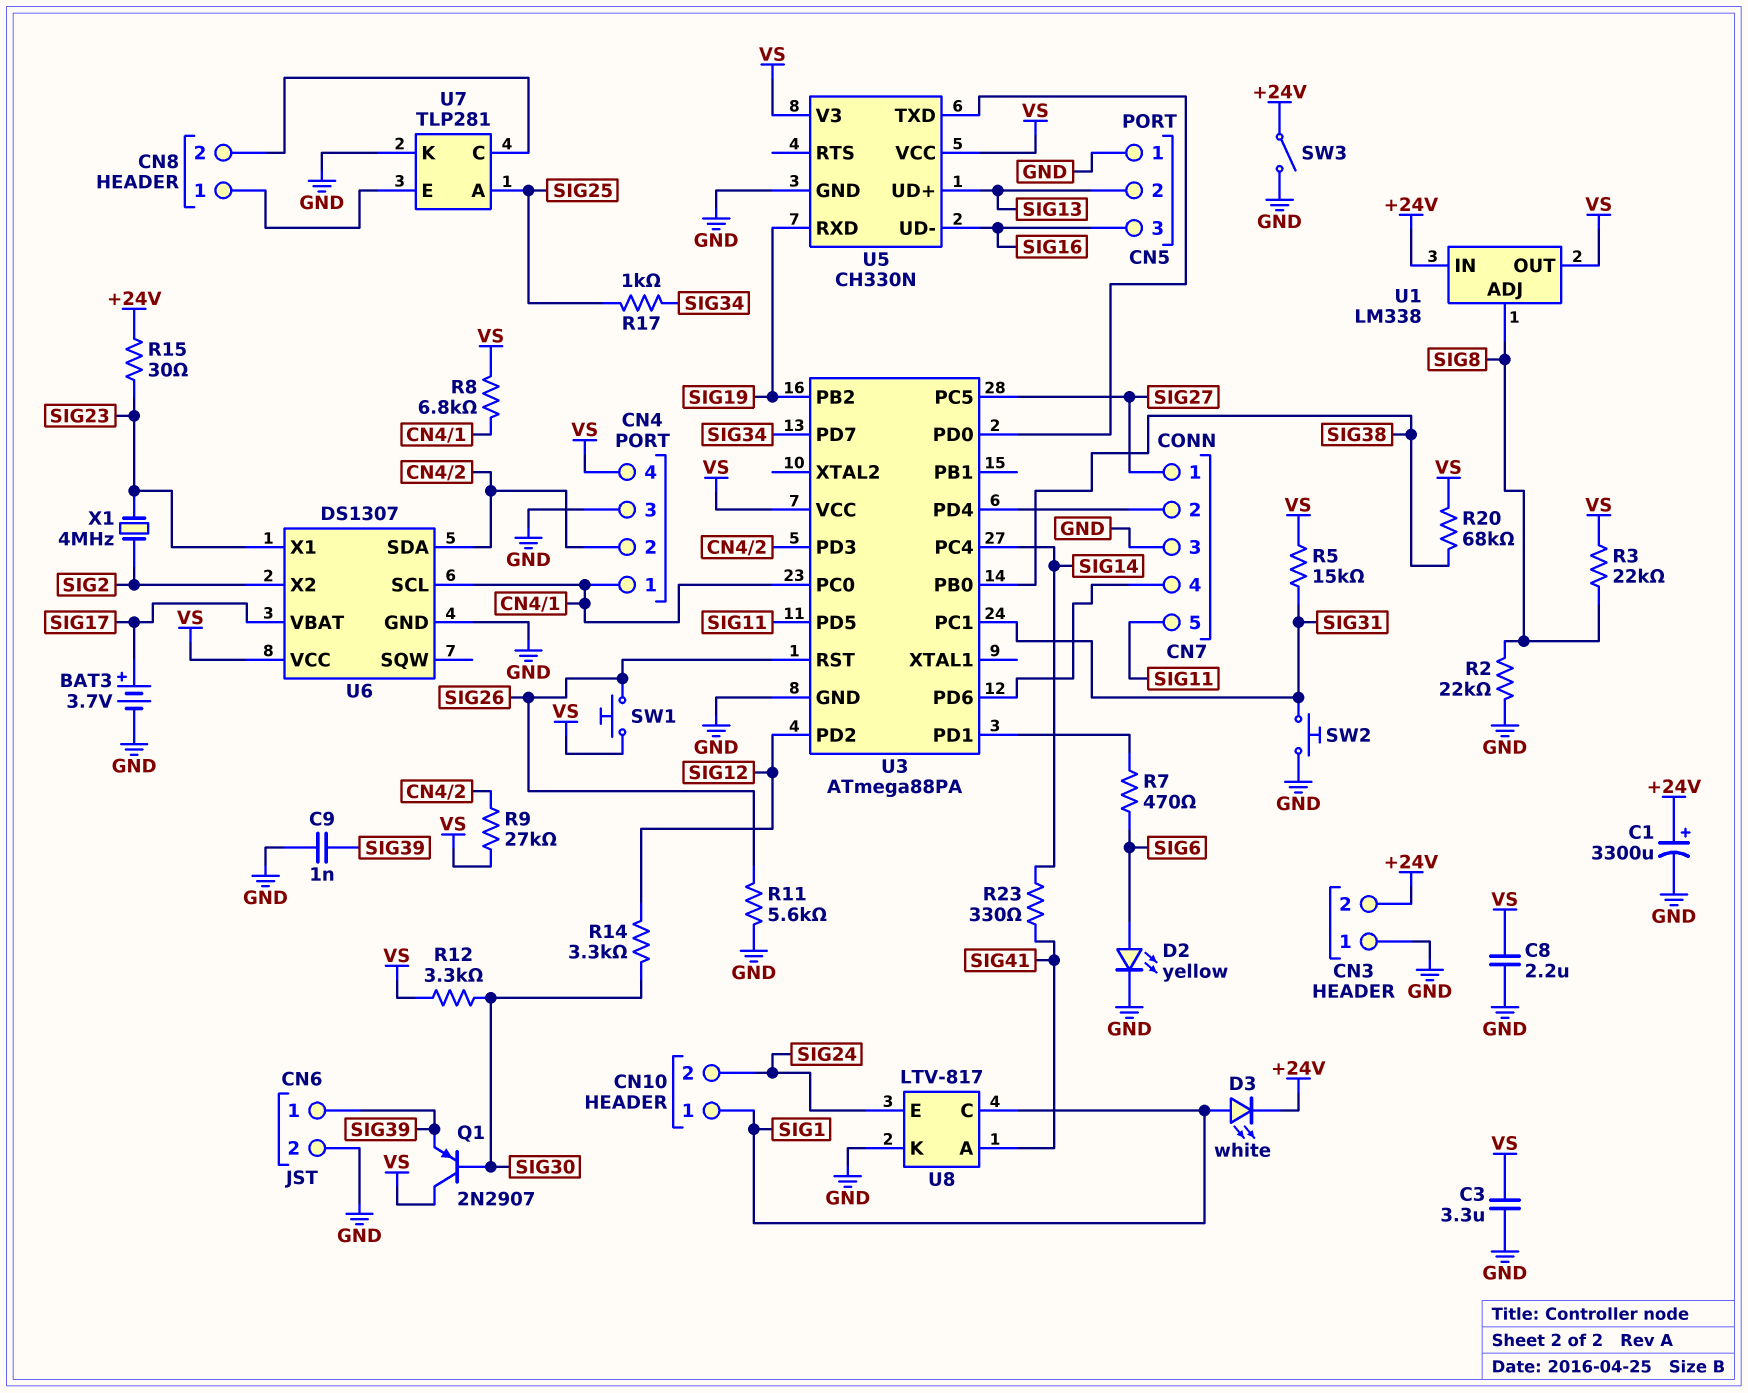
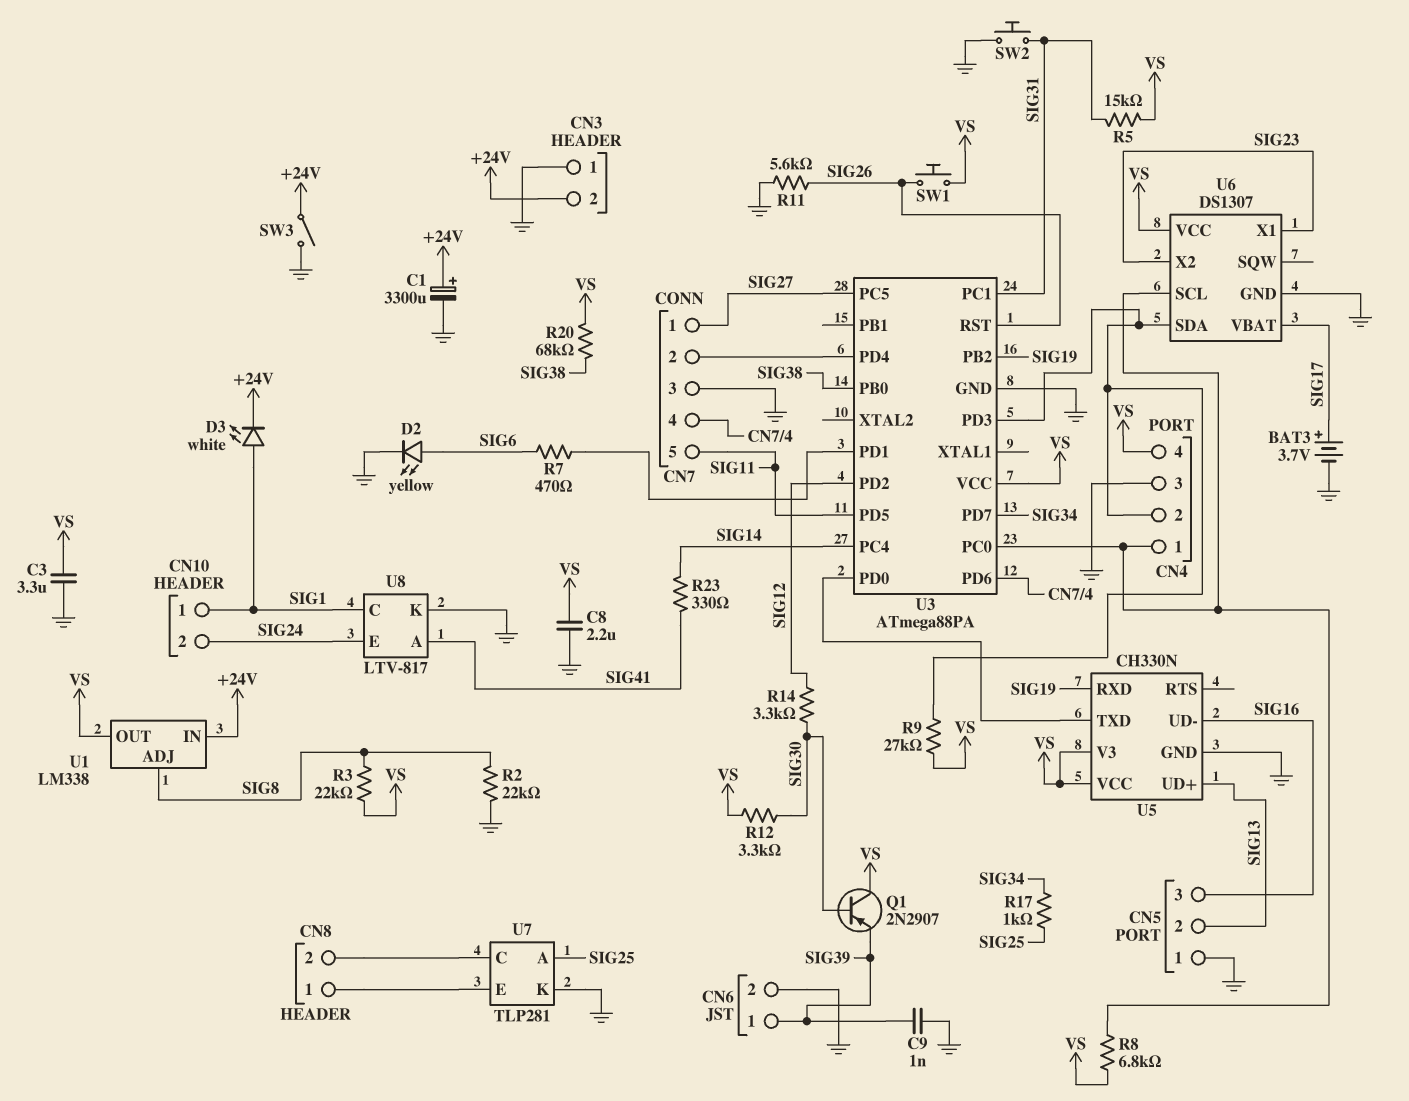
R15: 30 (+24V, SIG23) -> none
U6 pin X2: SIG2 -> SIG23
X1: 4MHz (SIG2, SIG23) -> none

